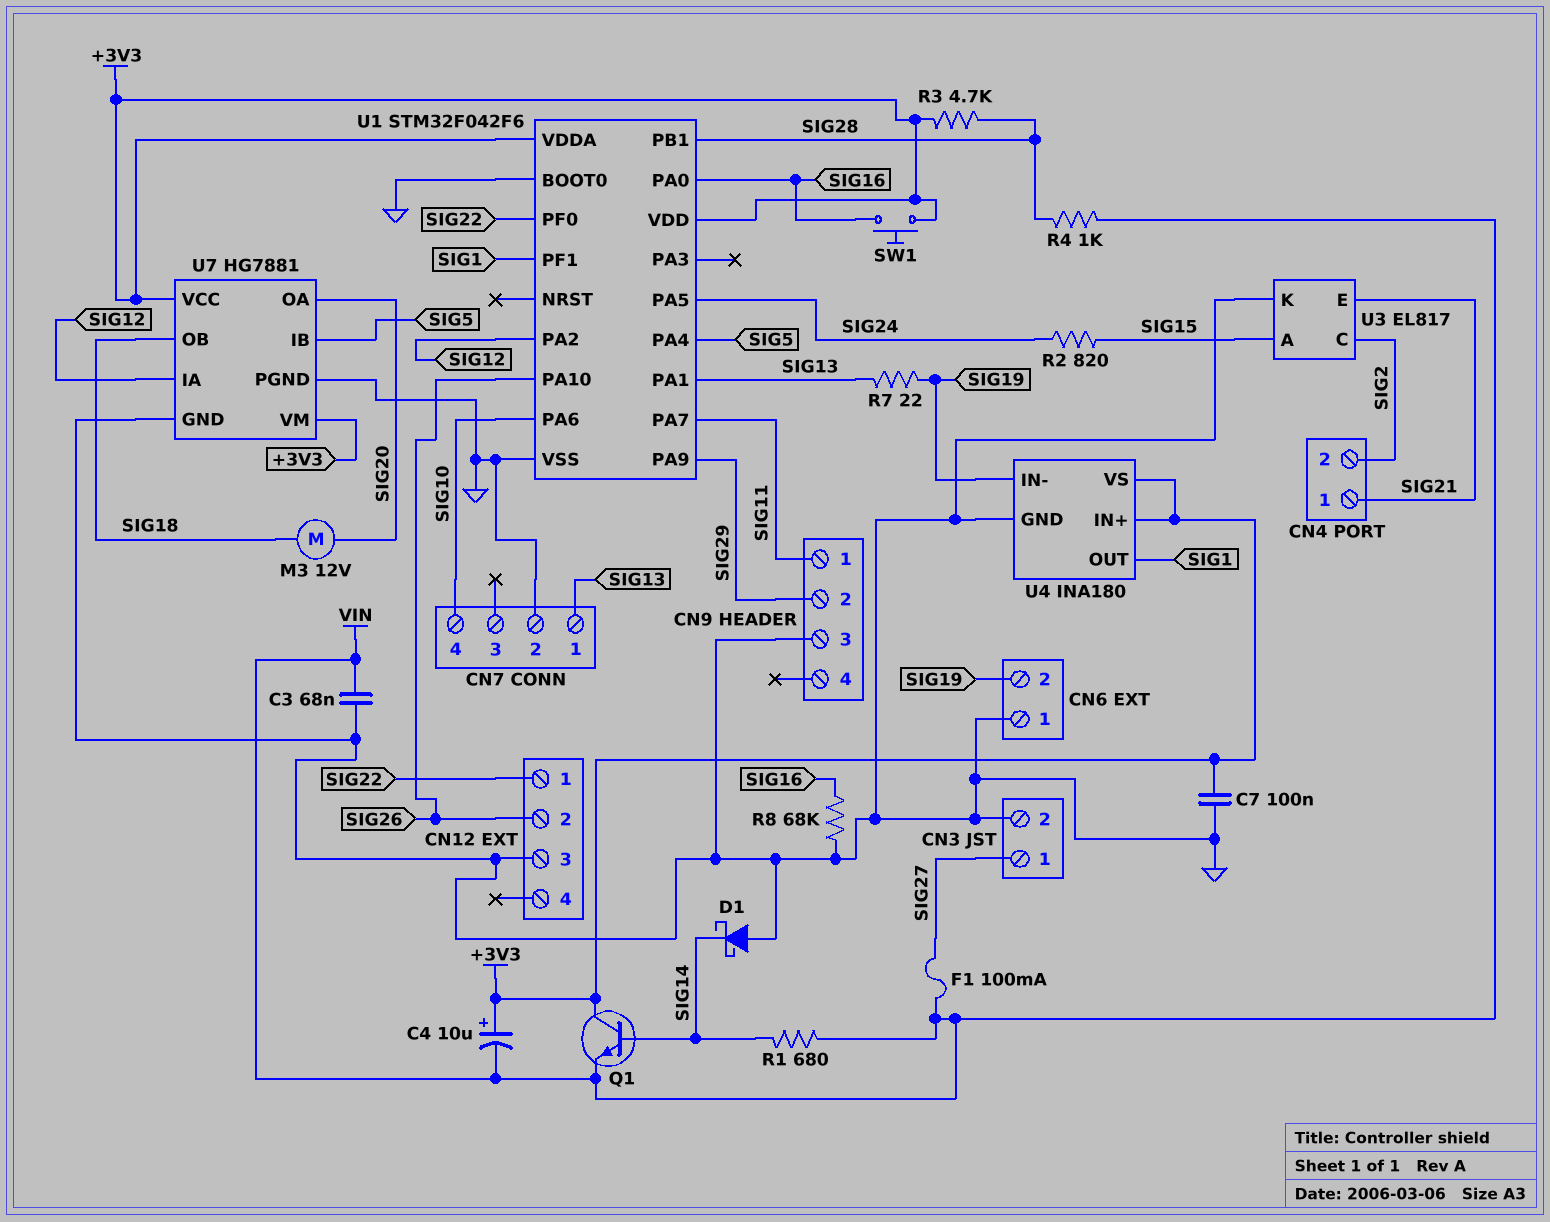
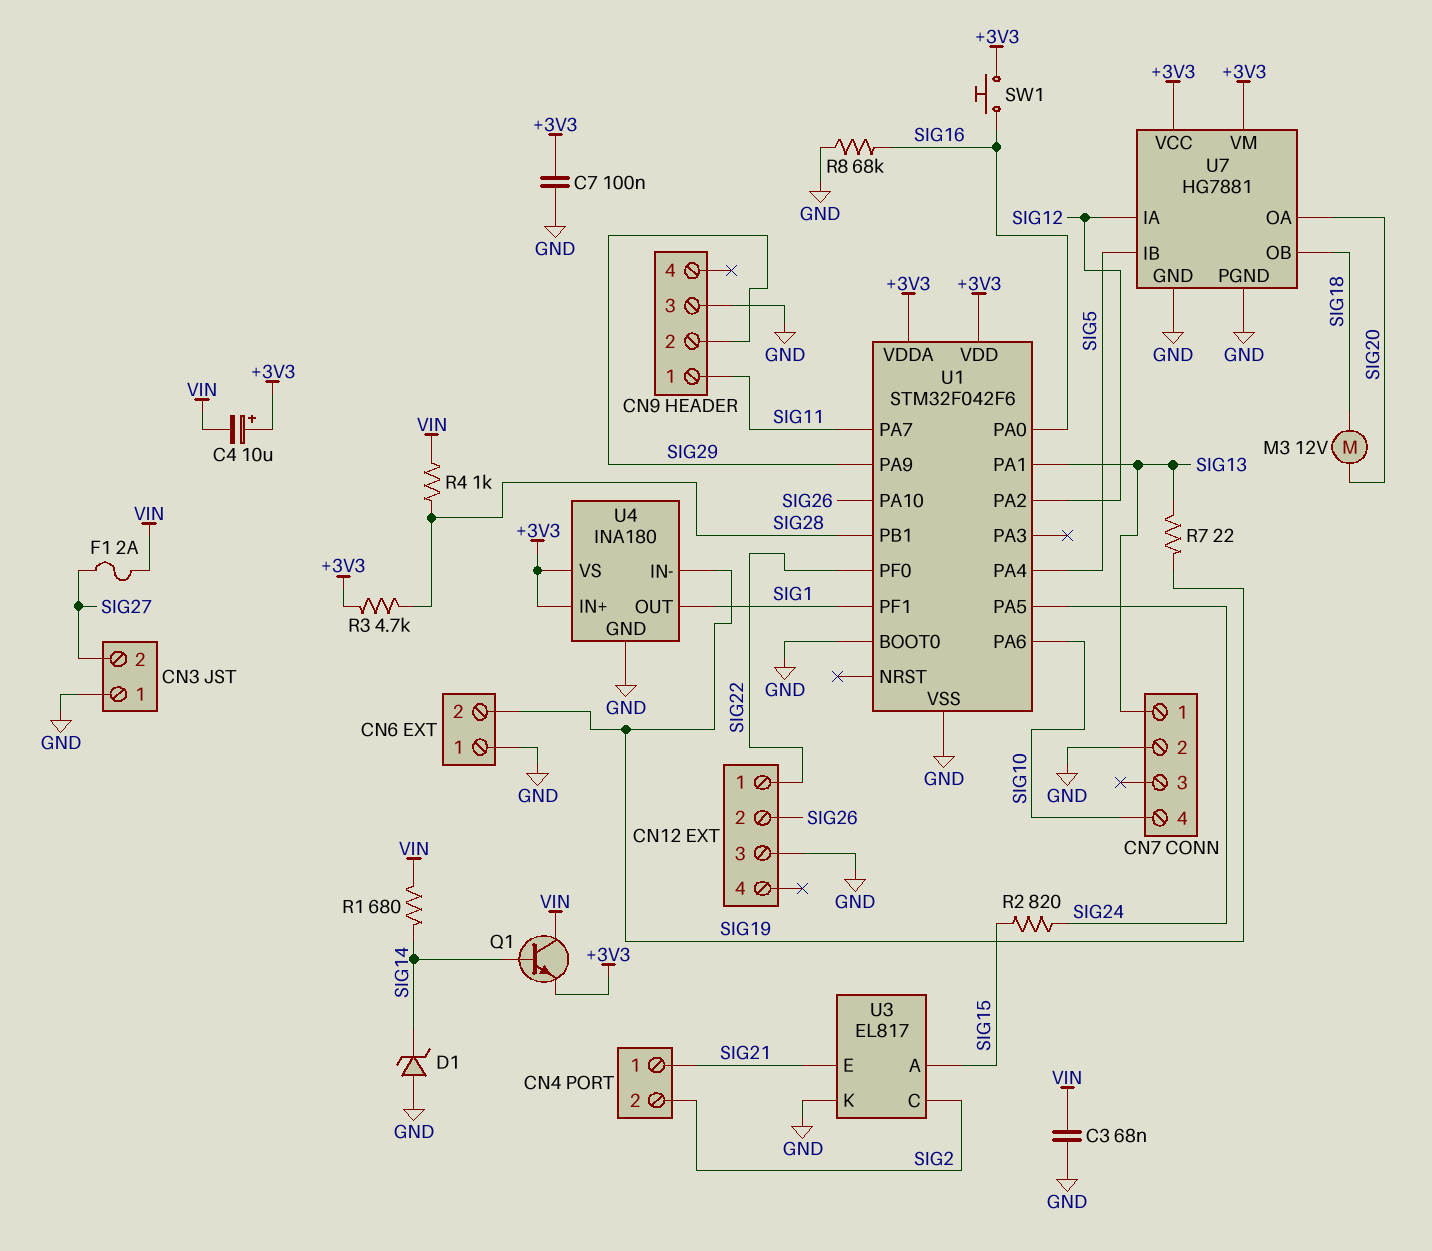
CN3 pin 1: SIG27 -> GND
CN3 pin 2: GND -> SIG27
D1: schottky (A GND, K SIG14) -> zener (A GND, K SIG14)
F1: 100mA (SIG27, VIN) -> 2A (SIG27, VIN)
Q1: NPN (B SIG14, C +3V3, E VIN) -> NPN (B SIG14, C VIN, E +3V3)

